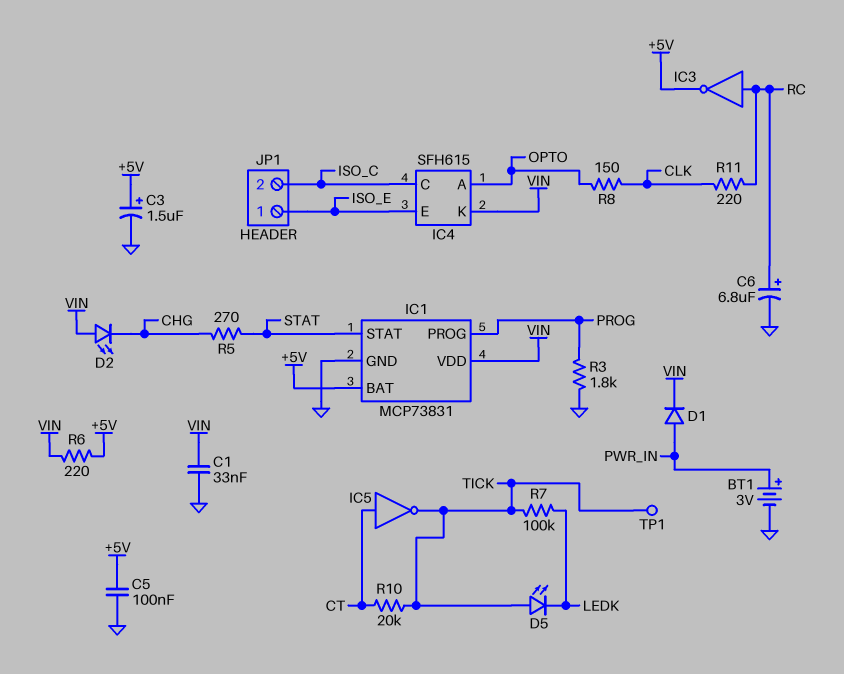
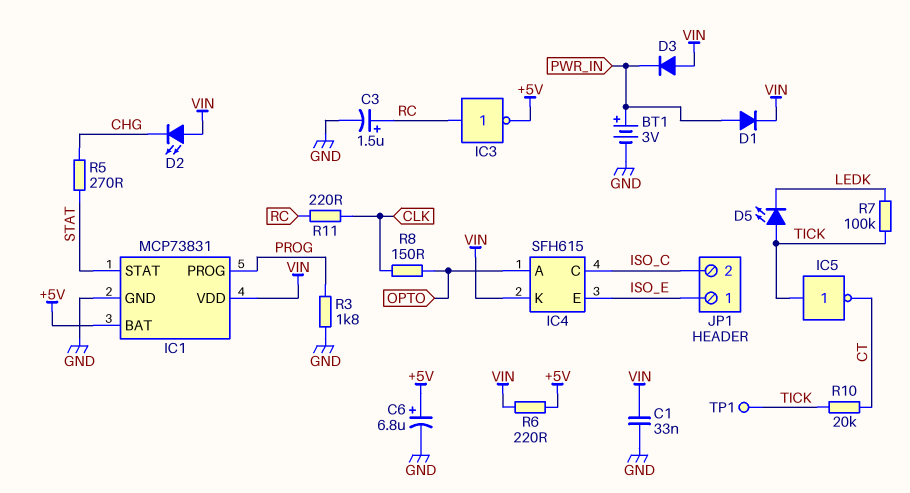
C3: 1.5uF (plus +5V, minus GND) -> 1.5uF (plus RC, minus GND)
C5: 100nF (+5V, GND) -> none
C6: 6.8uF (plus RC, minus GND) -> 6.8uF (plus +5V, minus GND)
D3: none -> diode (A VIN, K PWR_IN)
IC5: NOT (in CT, out TICK) -> NOT (in TICK, out CT)

